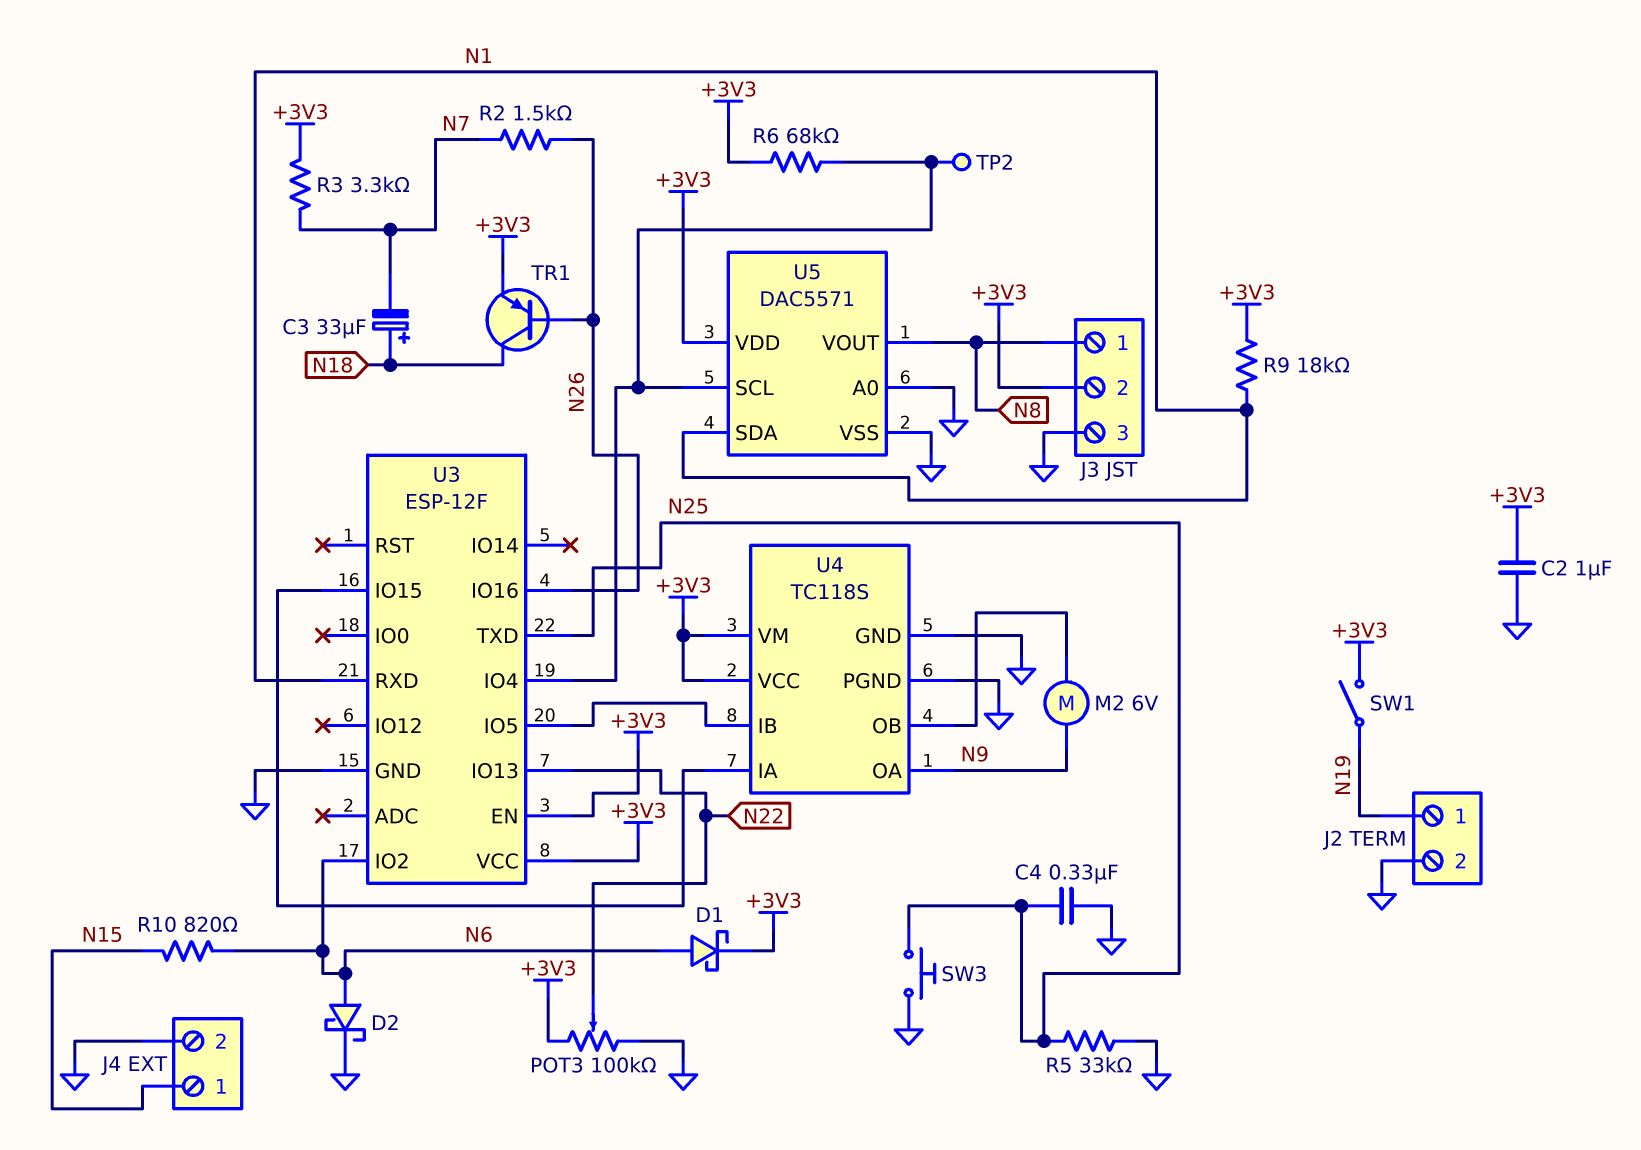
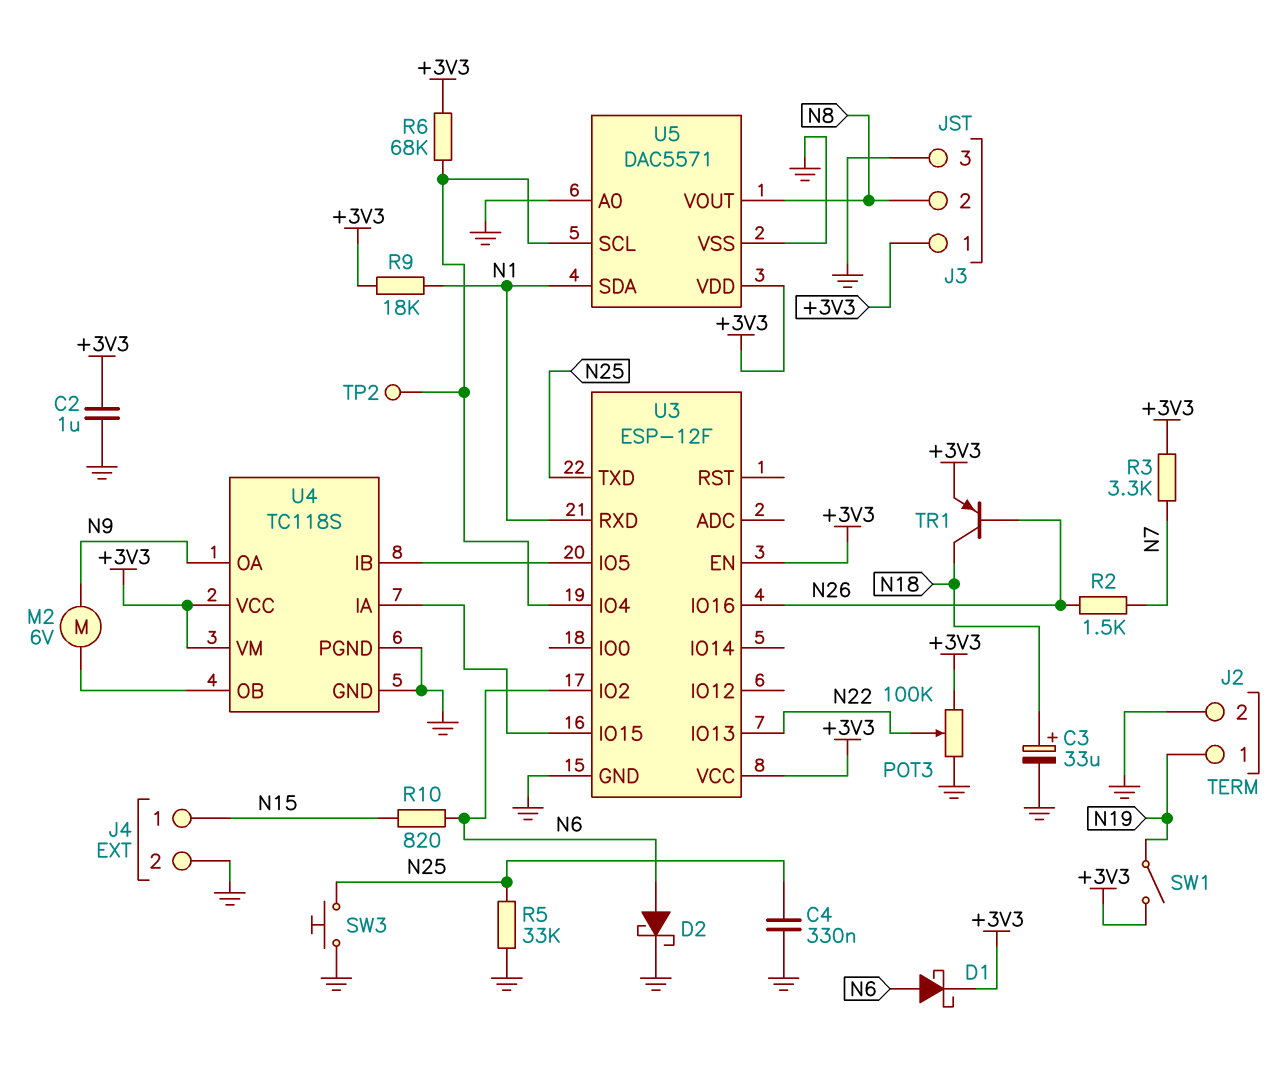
C3: 33uF (plus N18, minus N7) -> 33uF (plus N18, minus GND)
J3 pin 1: N8 -> +3V3
J3 pin 2: +3V3 -> N8

